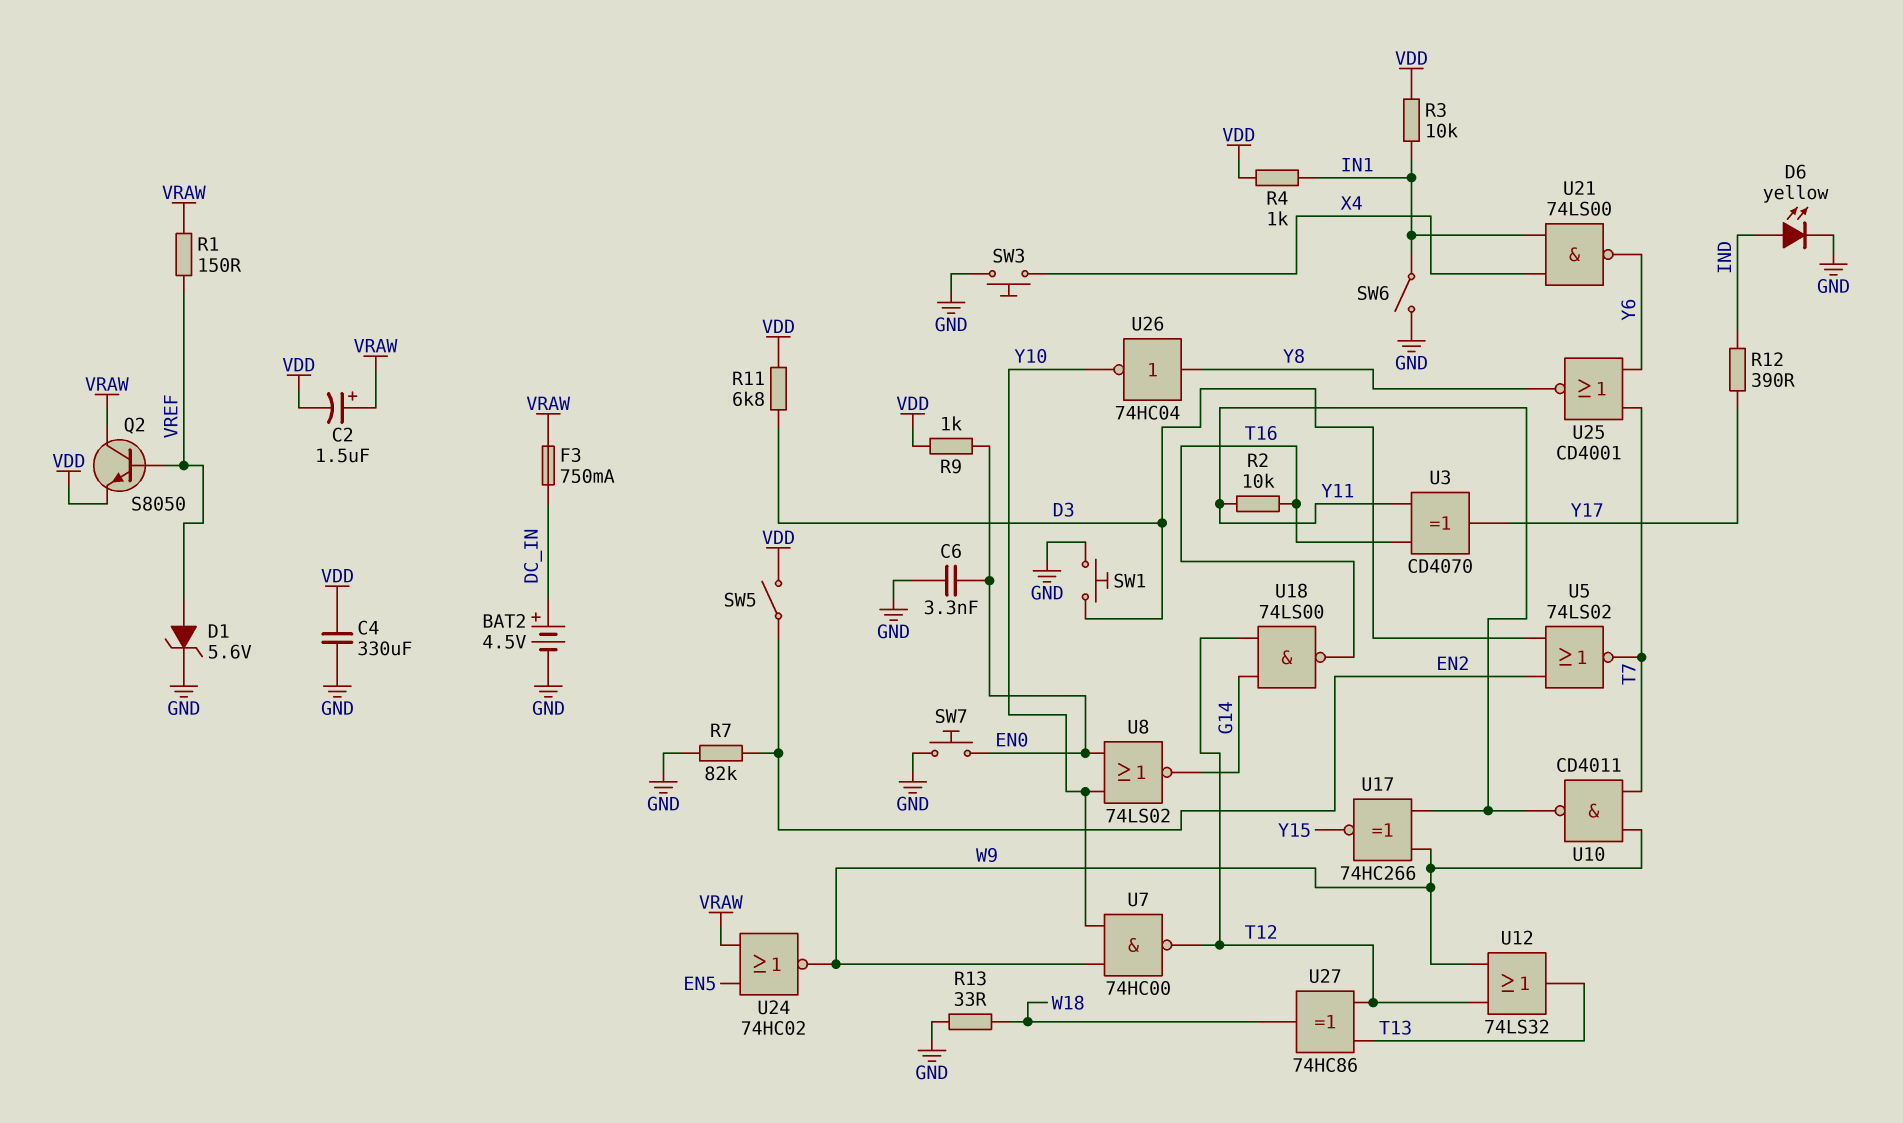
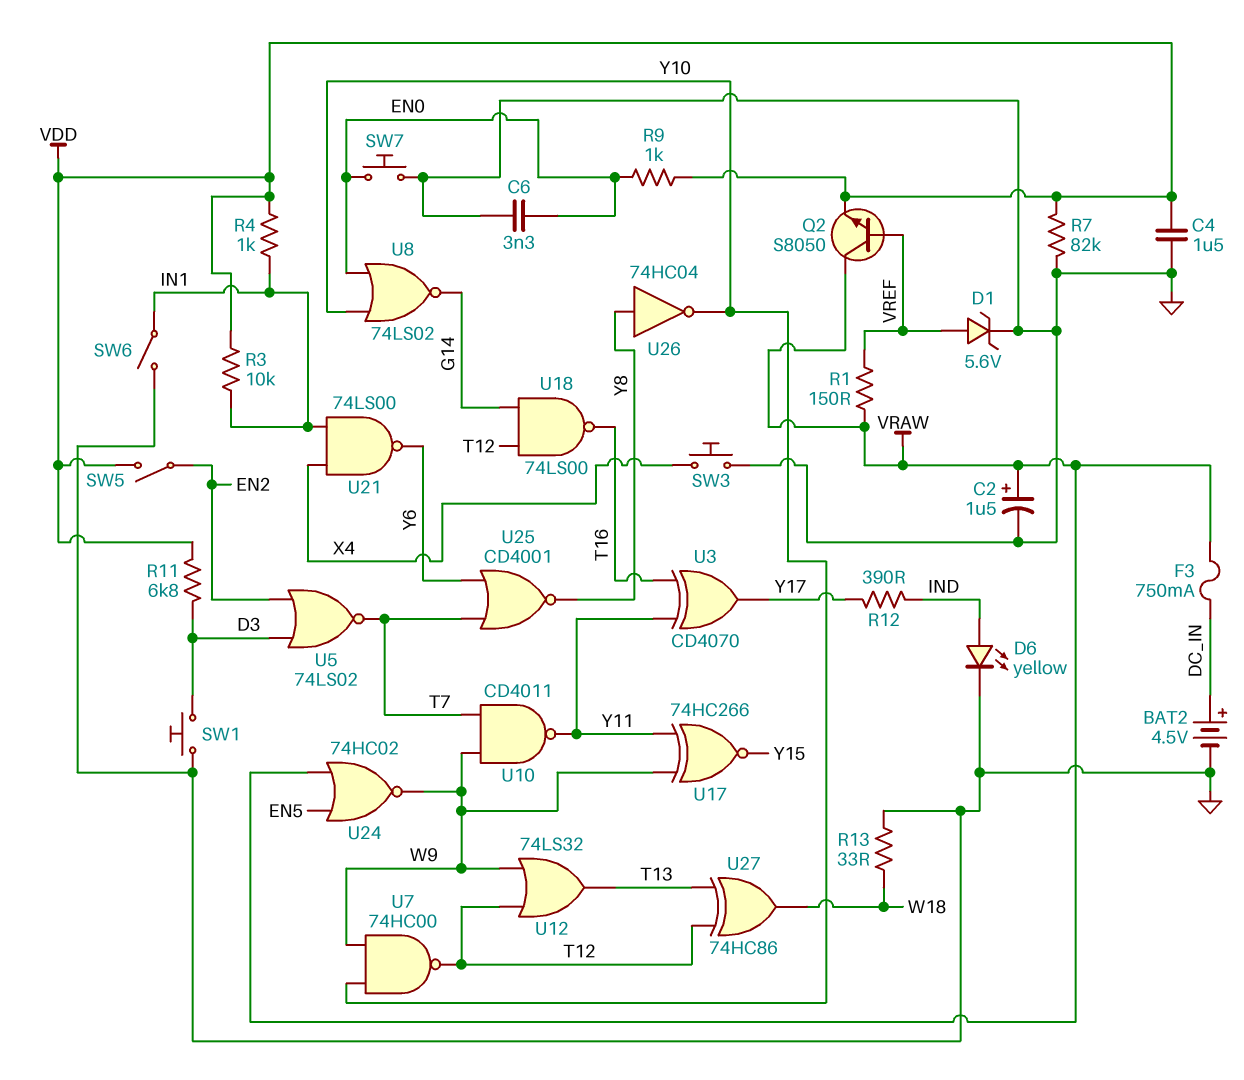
C2: 1.5uF (plus VRAW, minus VDD) -> 1.5uF (plus VRAW, minus GND)
C4: 330uF (GND, VDD) -> 1.5uF (GND, VDD)
R2: 10k (T16, Y11) -> none
R7: 82k (EN2, GND) -> 82k (GND, VDD)

